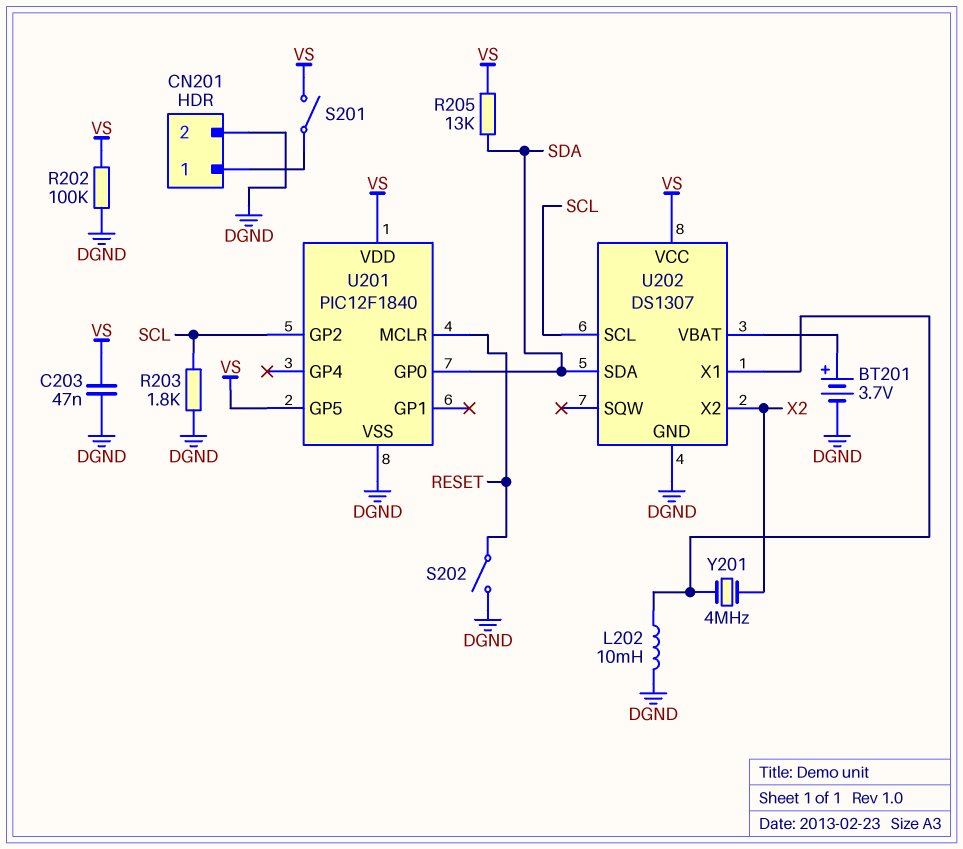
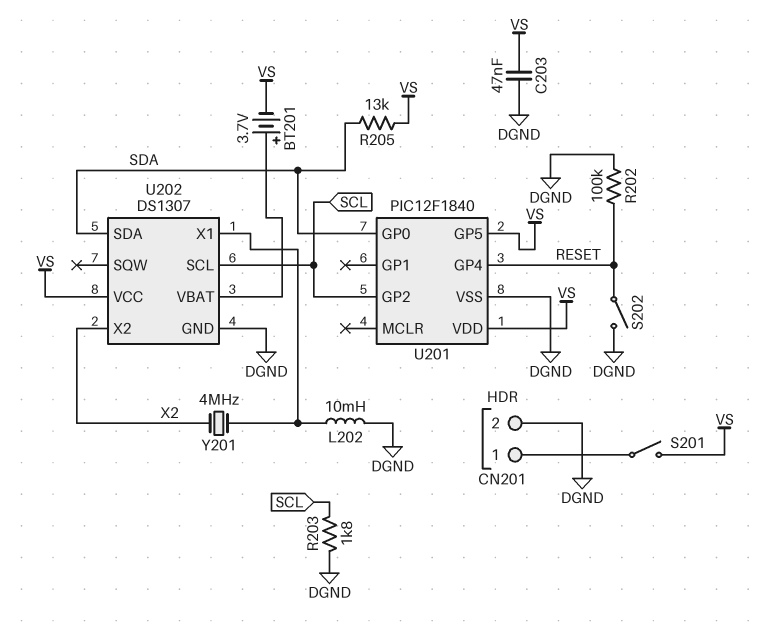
BT201: 3.7V (plus U202/VBAT, minus DGND) -> 3.7V (plus U202/VBAT, minus VS)
R202: 100k (DGND, VS) -> 100k (DGND, RESET)
U201 pin GP4: none -> RESET
U201 pin MCLR: RESET -> none

